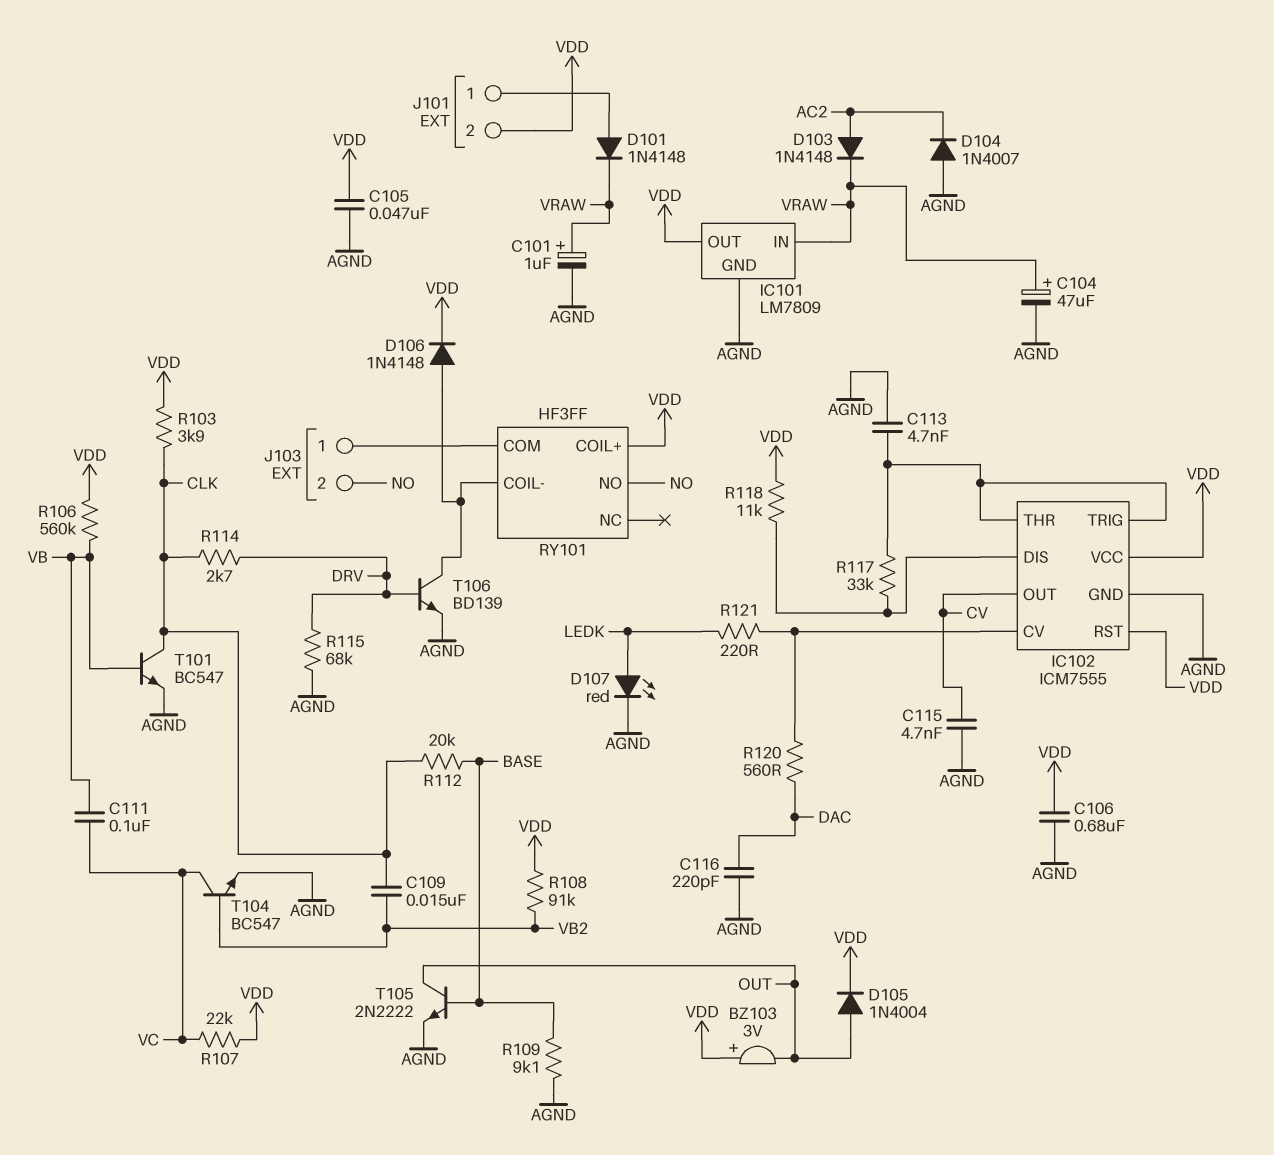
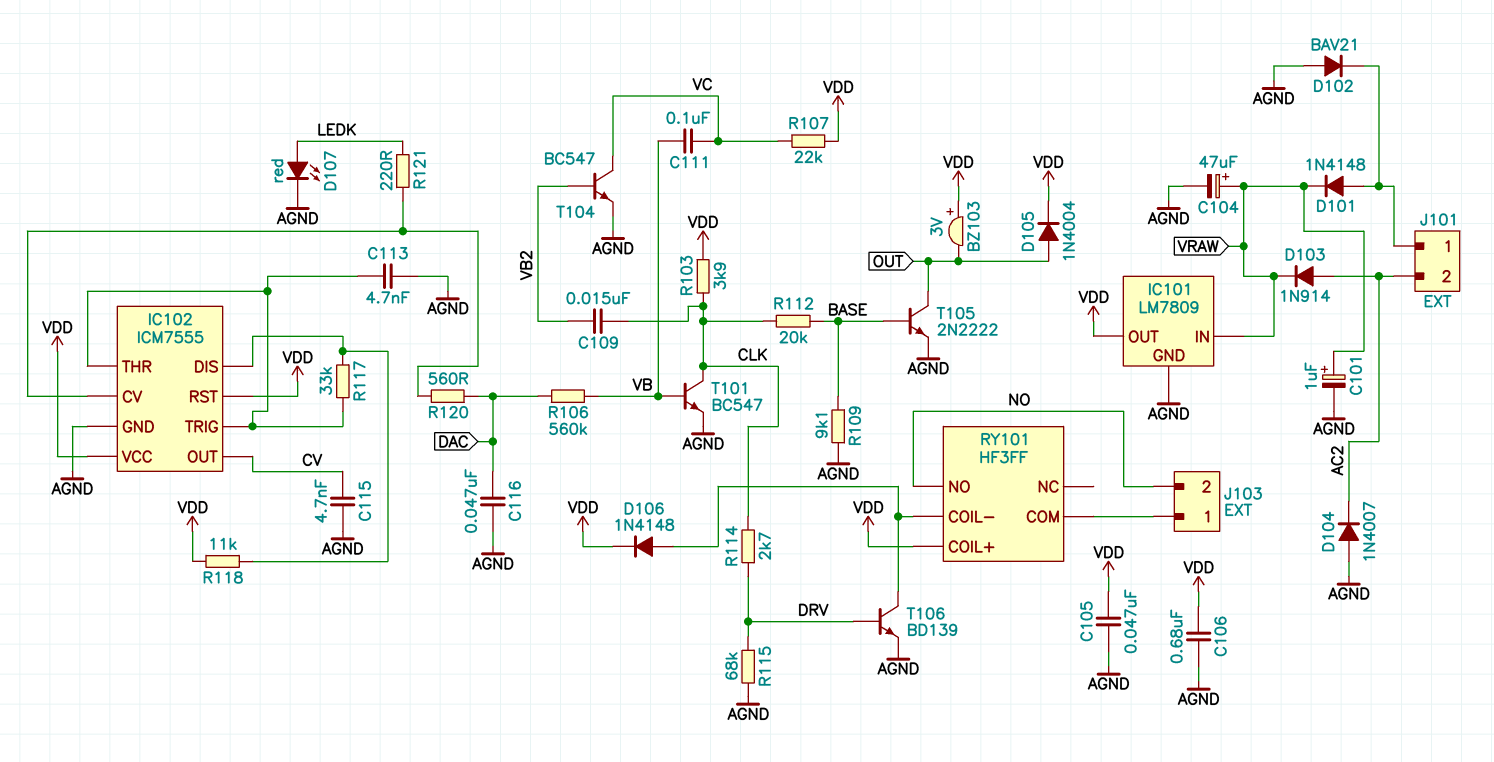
C116: 220pF (AGND, DAC) -> 47nF (AGND, DAC)
D102: none -> diode BAV21 (A AGND, K J101/1)
D103: diode 1N4148 (A AC2, K VRAW) -> diode 1N914 (A AC2, K VRAW)
J101 pin 2: VDD -> AC2
R106: 560k (VB, VDD) -> 560k (DAC, VB)
R108: 91k (VB2, VDD) -> none

